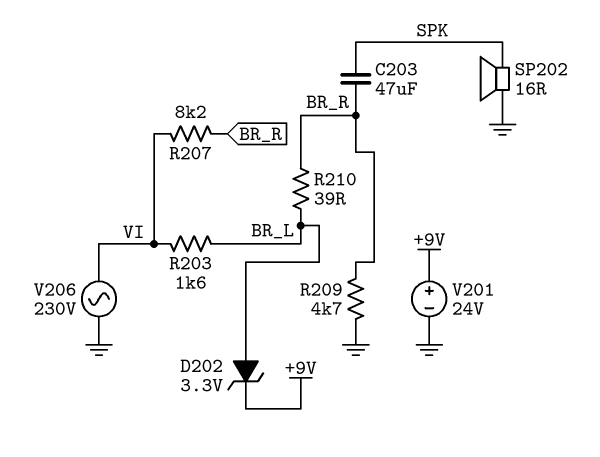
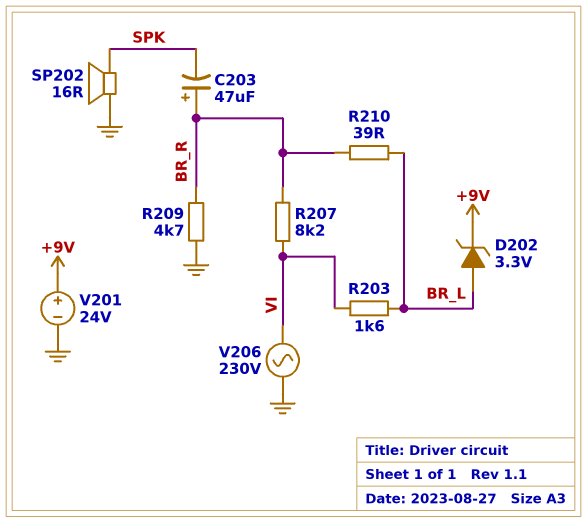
C203: 47uF (BR_R, SPK) -> 47uF (plus BR_R, minus SPK)

